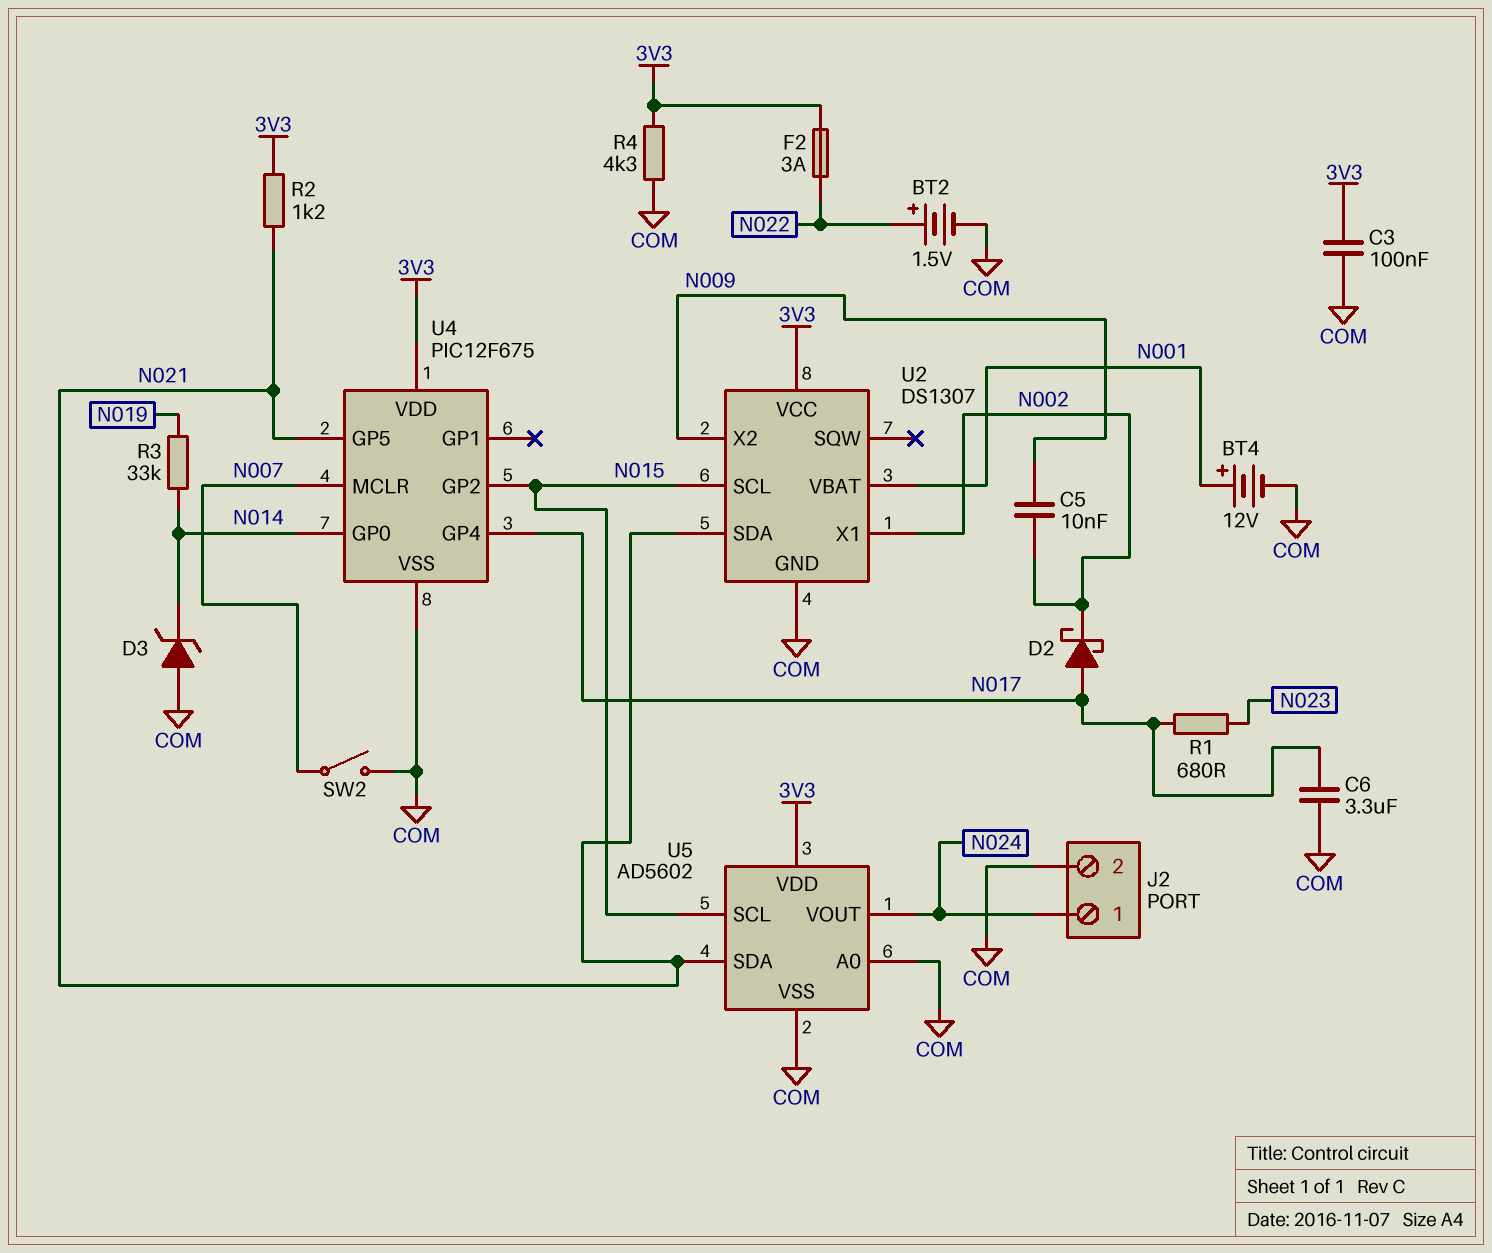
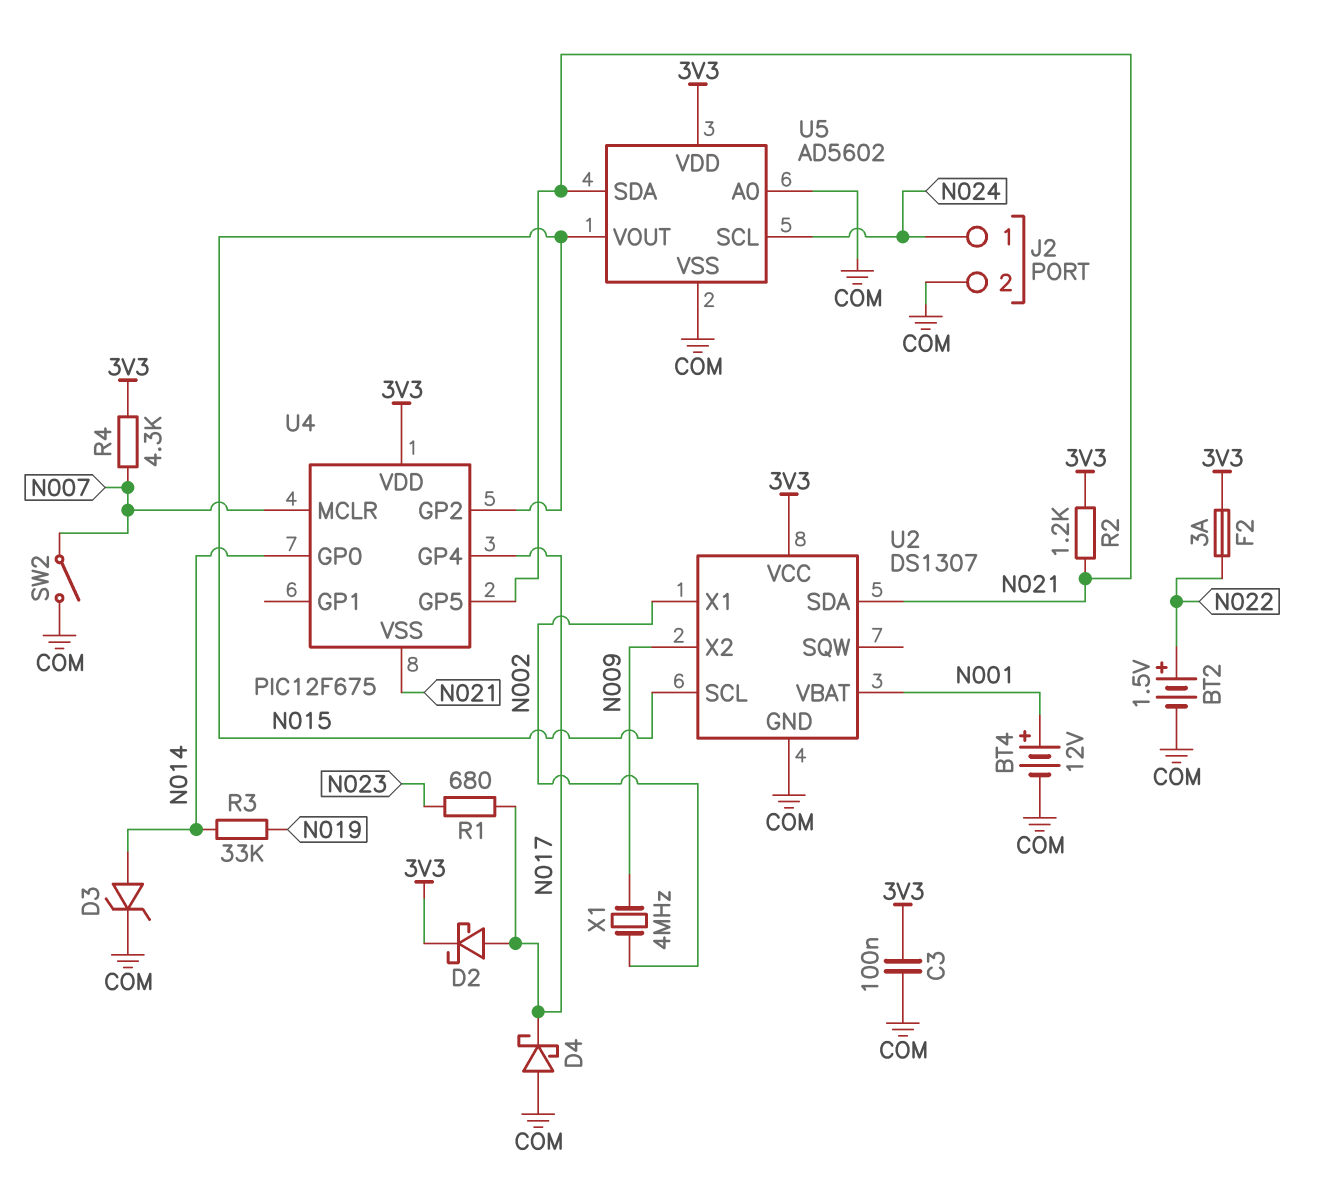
C5: 10nF (N002, N009) -> none
C6: 3.3uF (COM, N017) -> none
D2: schottky (A N017, K N002) -> schottky (A N017, K 3V3)
D3: zener (A COM, K N014) -> zener (A N014, K COM)
D4: none -> schottky (A COM, K N017)
R4: 4.3k (3V3, COM) -> 4.3k (3V3, N007)
U4 pin VSS: COM -> N021
U5 pin SCL: N015 -> N024
U5 pin VOUT: N024 -> N015
X1: none -> 4MHz (N002, N009)

